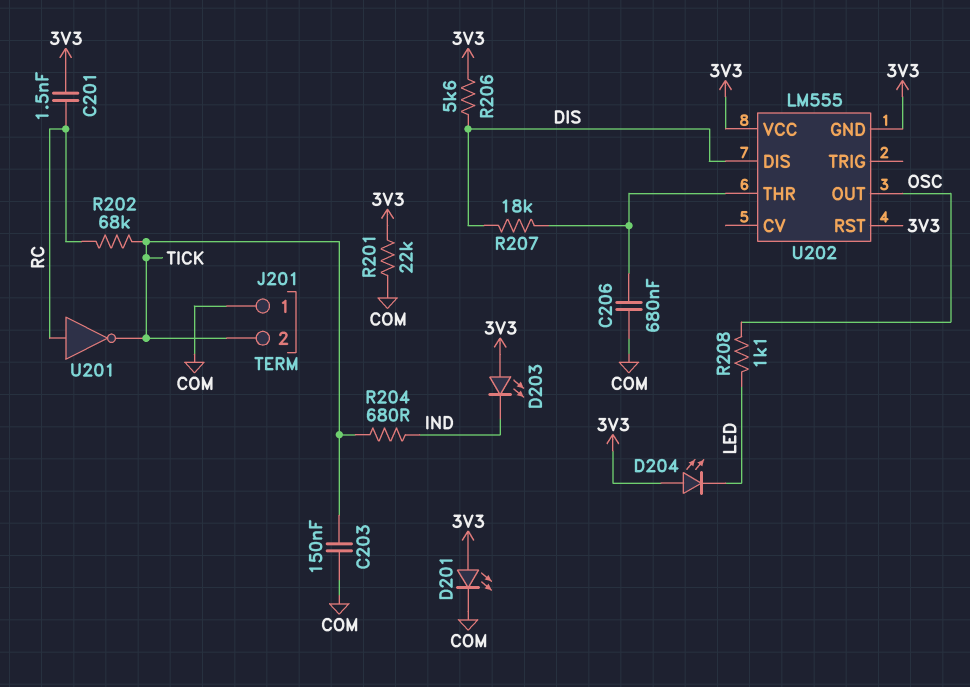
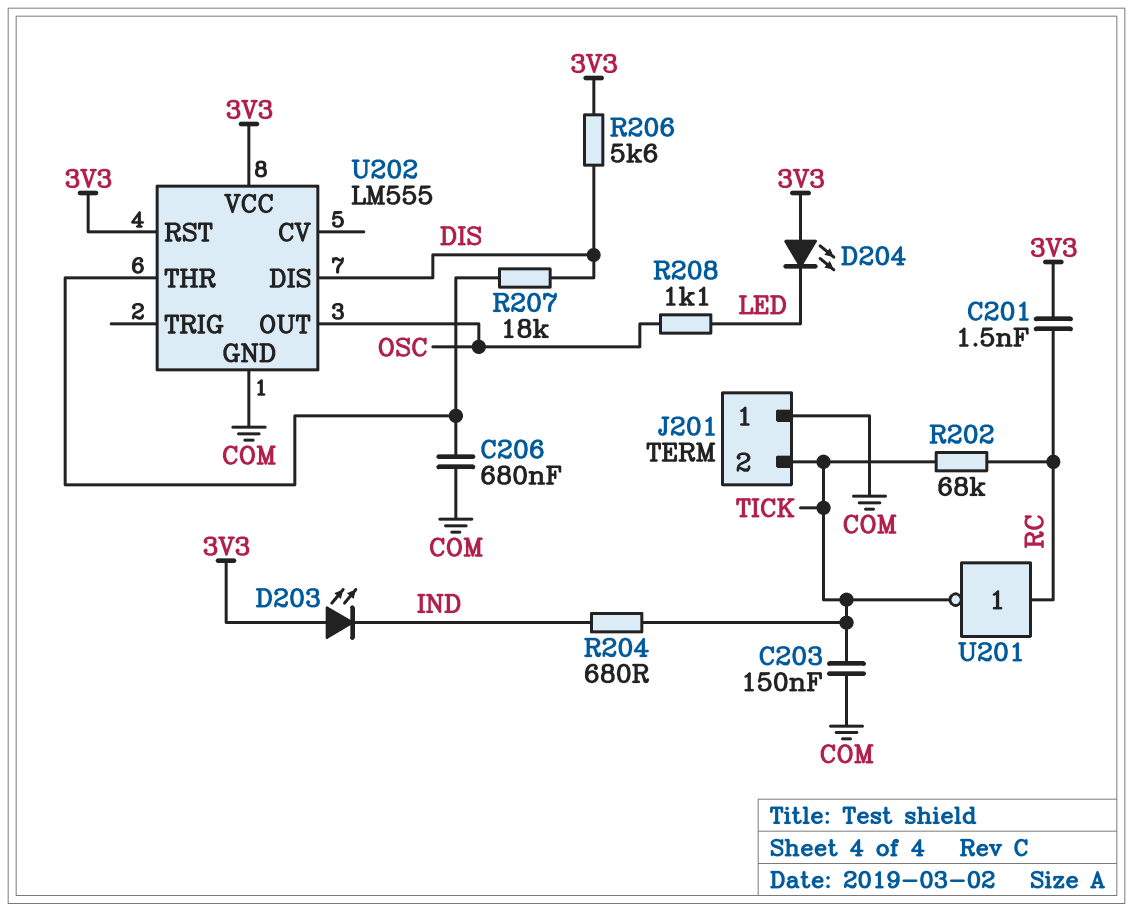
D201: LED (A 3V3, K COM) -> none
R201: 22k (3V3, COM) -> none
U202 pin GND: 3V3 -> COM

